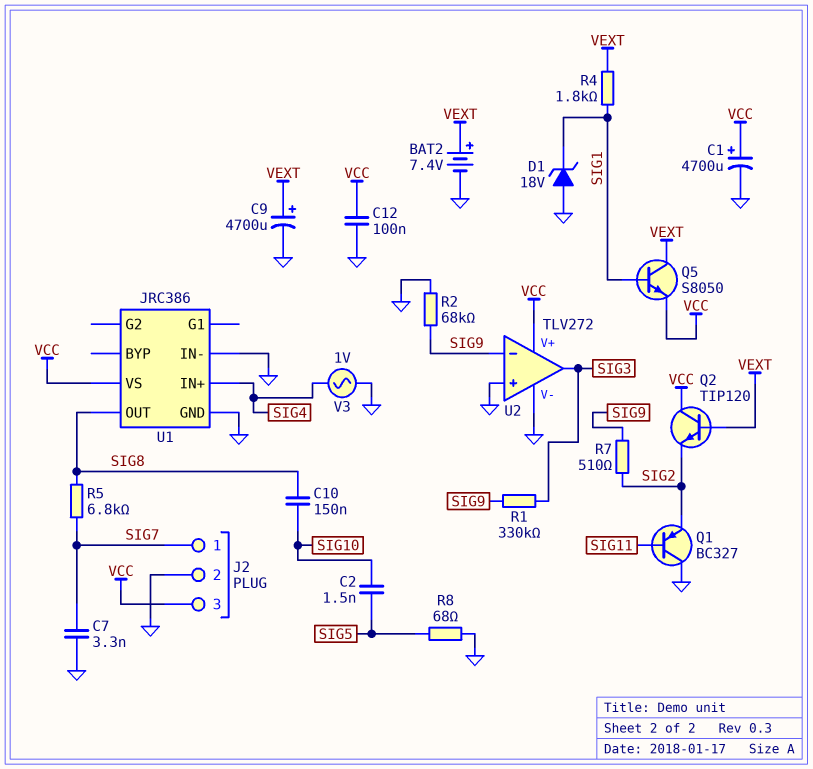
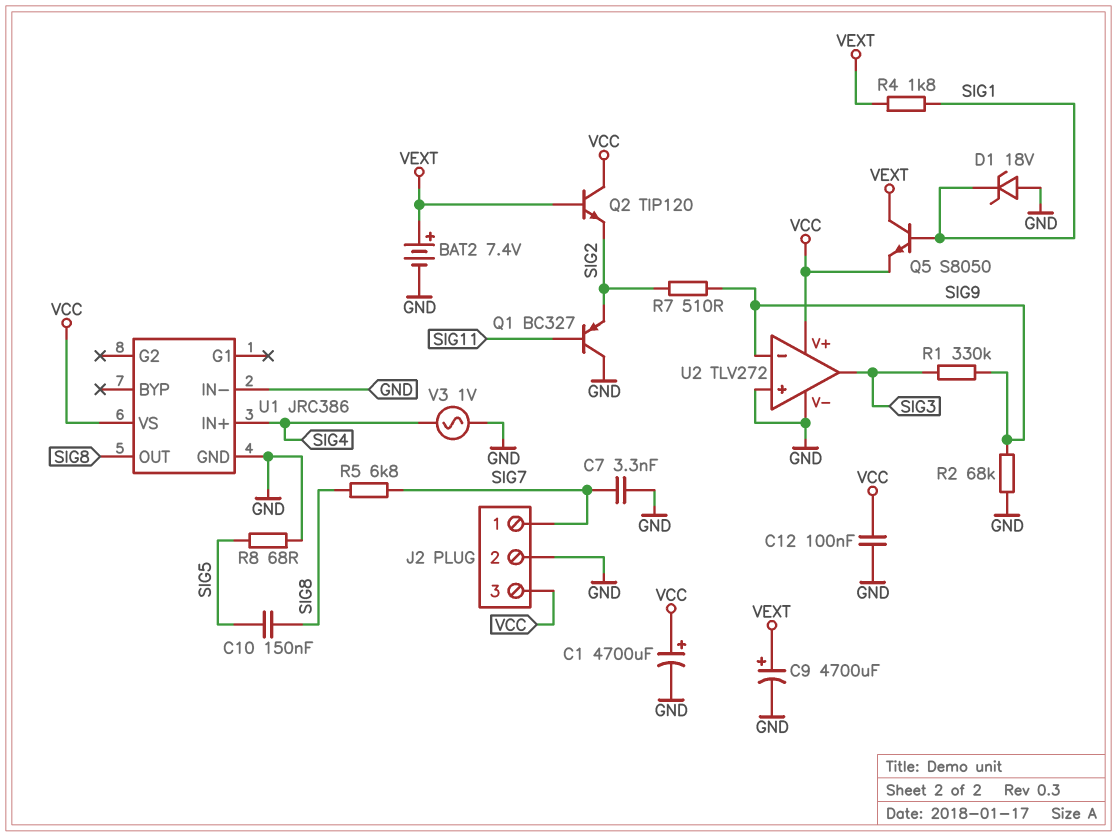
C2: 1.5nF (SIG5, SIG10) -> none
C10: 150nF (SIG8, SIG10) -> 150nF (SIG5, SIG8)

